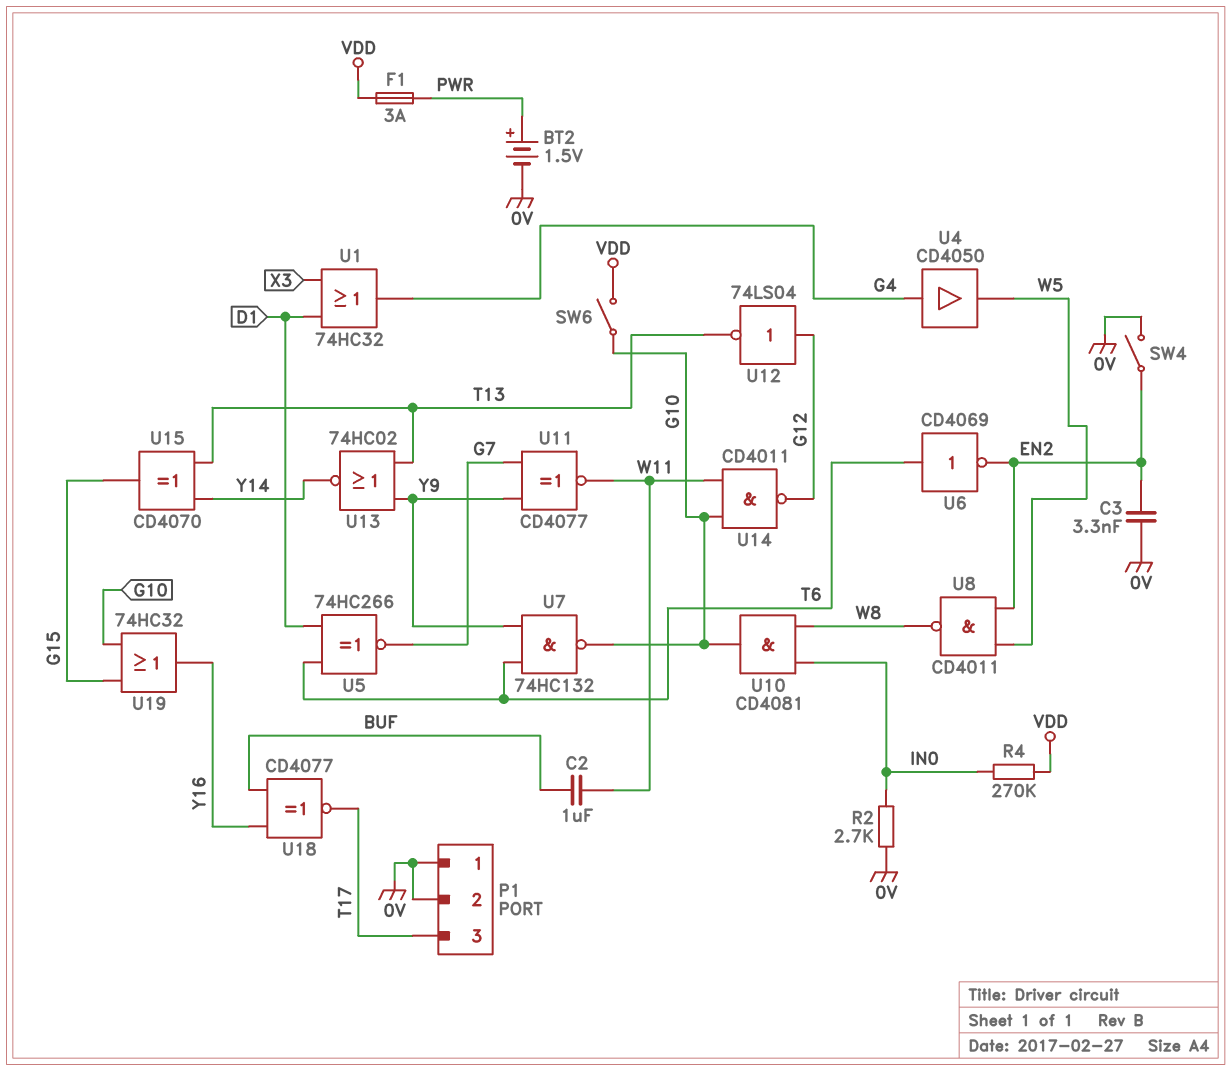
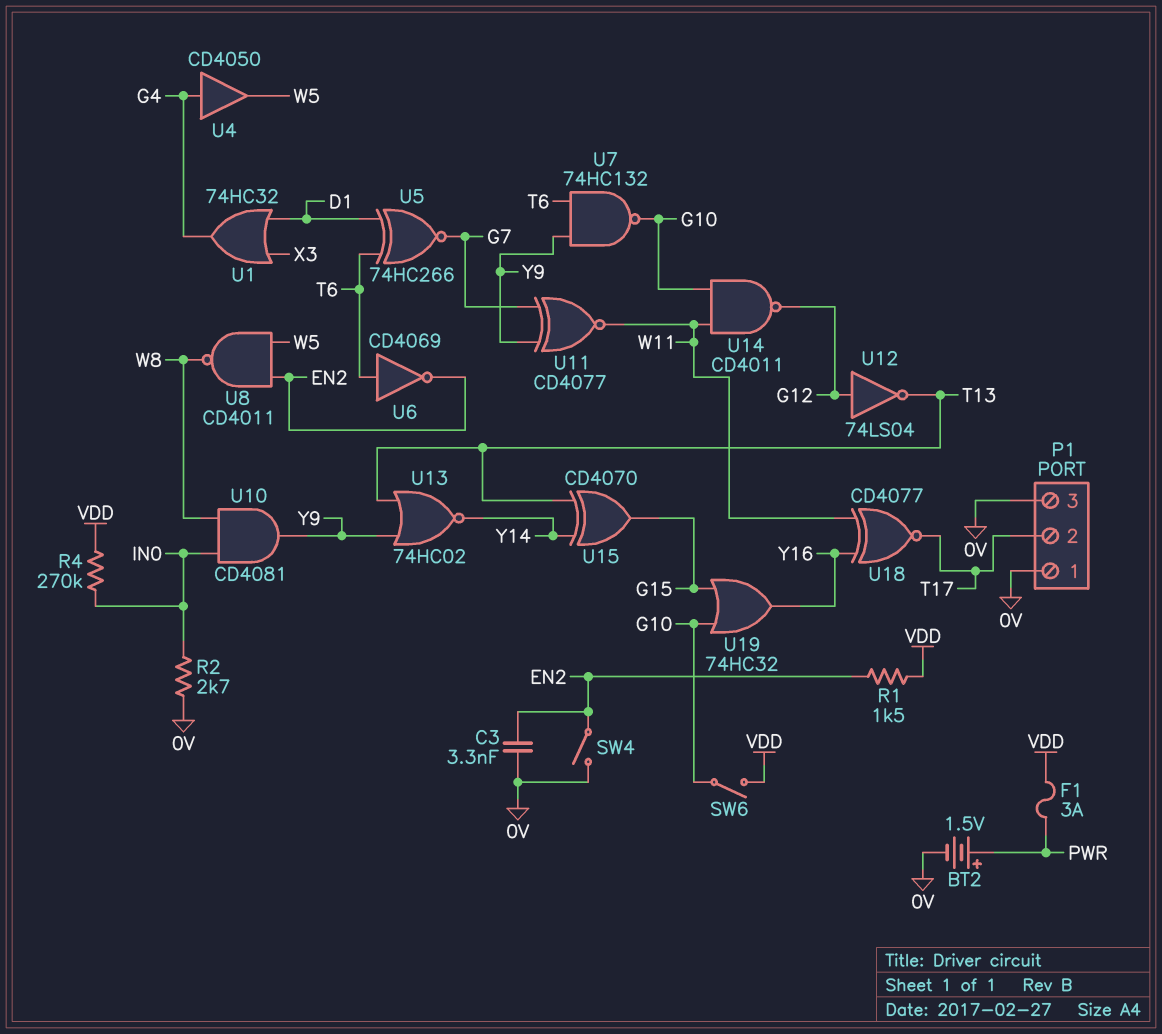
C2: 1uF (BUF, W11) -> none
P1 pin 2: 0V -> T17
P1 pin 3: T17 -> 0V
R1: none -> 1.5k (EN2, VDD)
U10: AND CD4081 (in IN0, in W8, out G10) -> AND CD4081 (in IN0, in W8, out Y9)
U18: XNOR CD4077 (in BUF, in Y16, out T17) -> XNOR CD4077 (in W11, in Y16, out T17)

